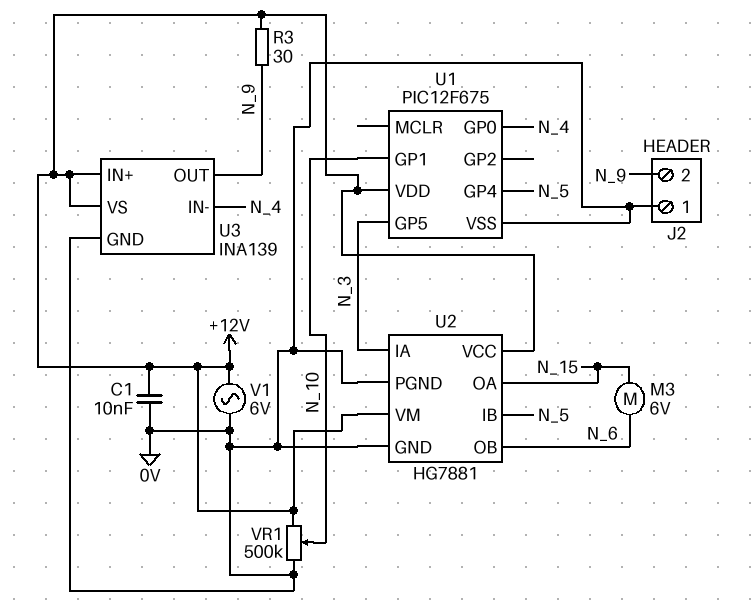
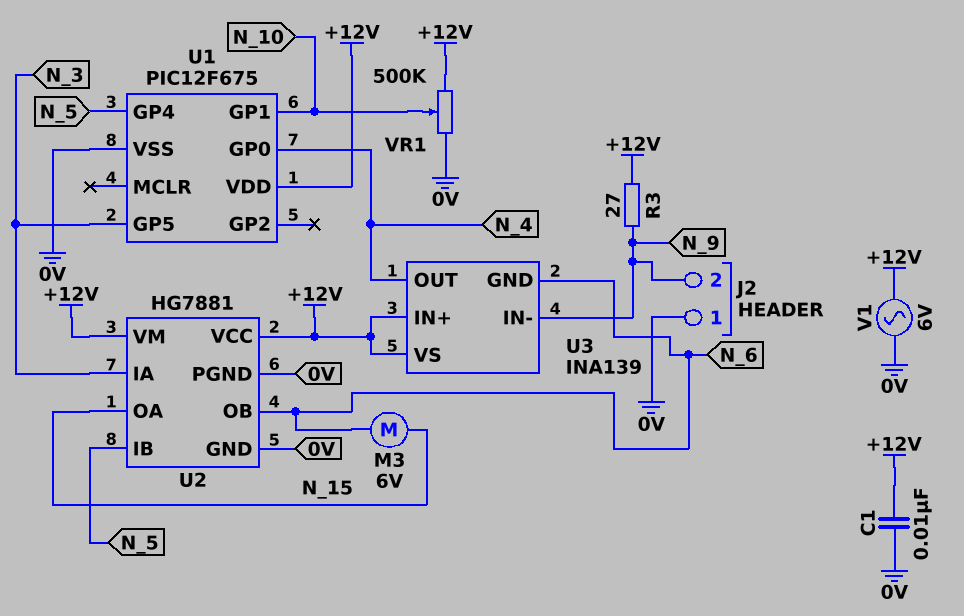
R3: 30 (+12V, N_9) -> 27 (+12V, N_9)
U3 pin GND: 0V -> N_6
U3 pin IN-: N_4 -> N_9
U3 pin OUT: N_9 -> N_4

